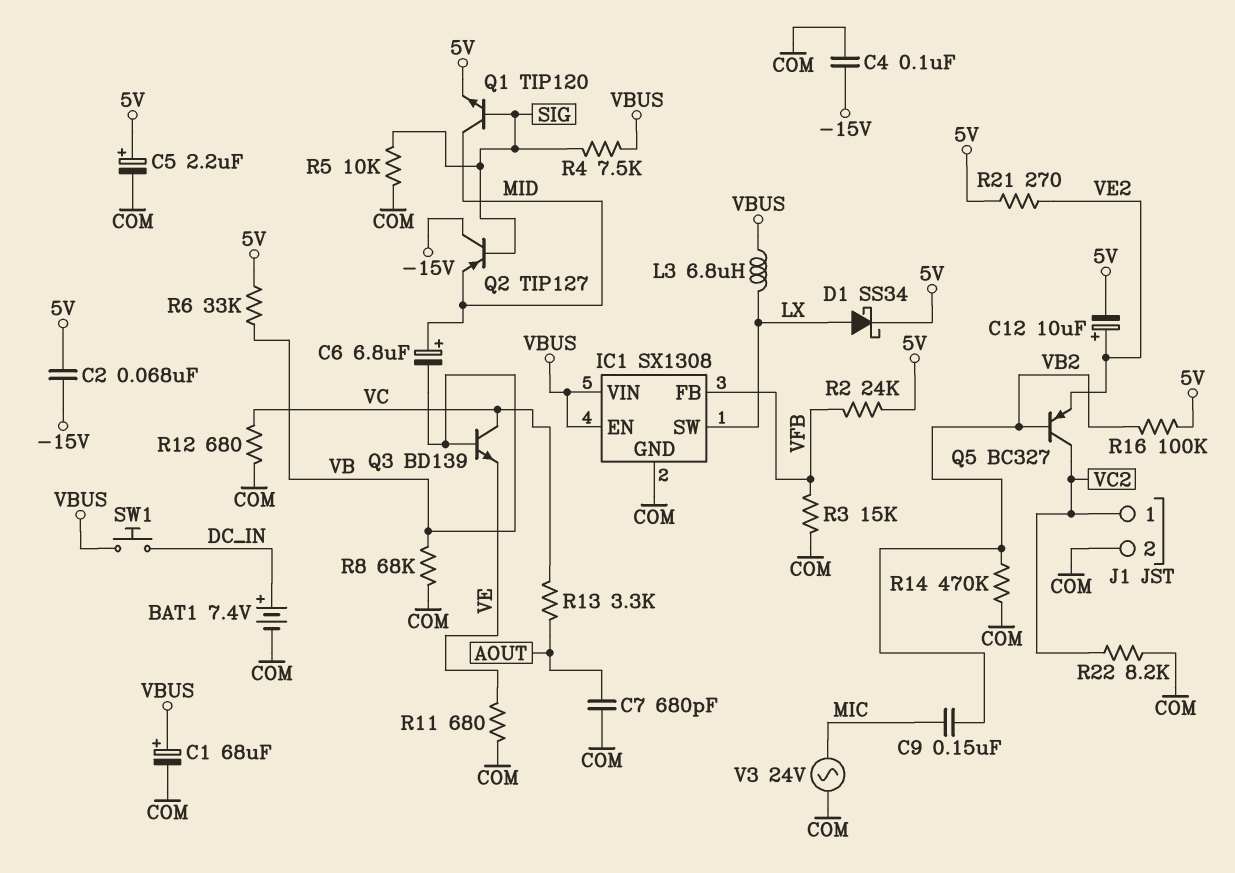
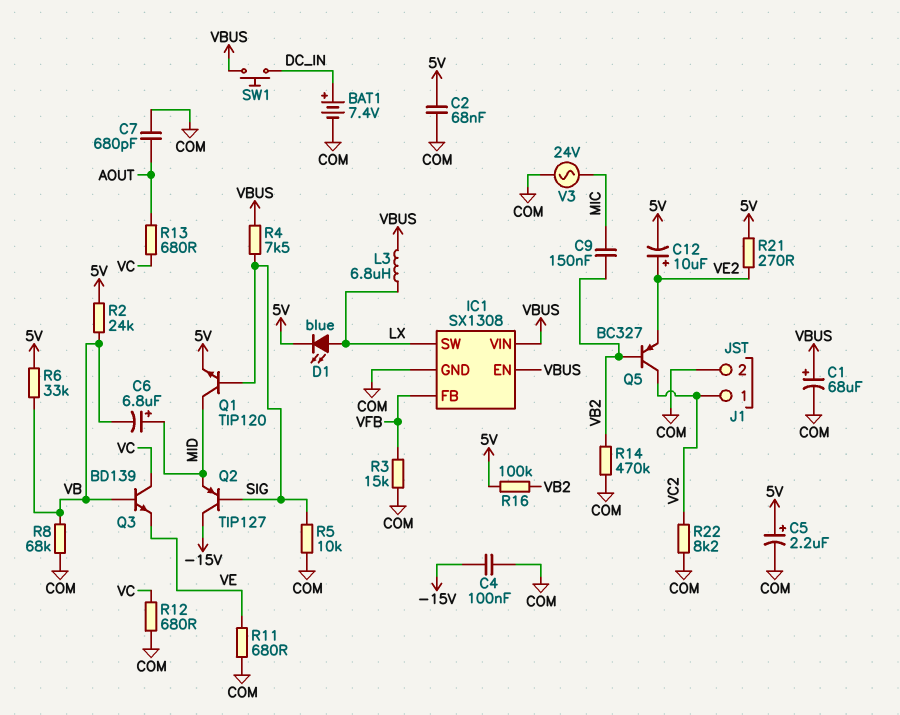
C2: 68nF (-15V, 5V) -> 68nF (5V, COM)
D1: schottky SS34 (A LX, K 5V) -> LED blue (A LX, K 5V)
R2: 24k (5V, VFB) -> 24k (5V, VB)
R13: 3.3k (AOUT, VC) -> 680 (AOUT, VC)

